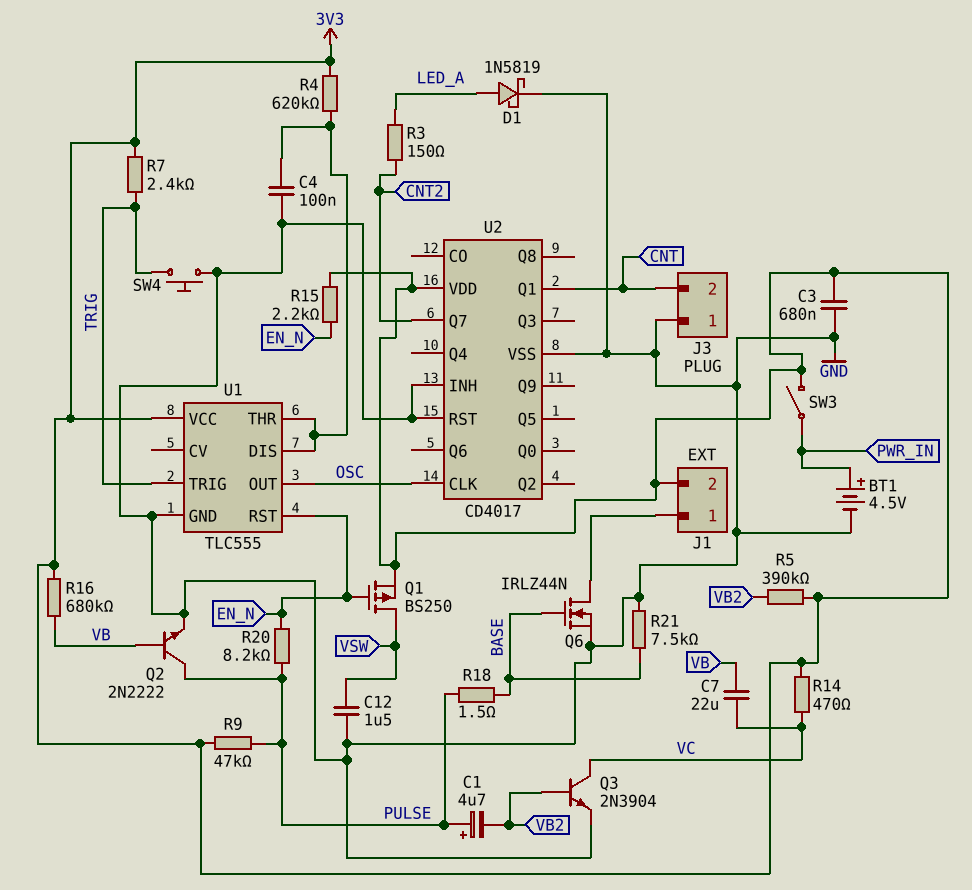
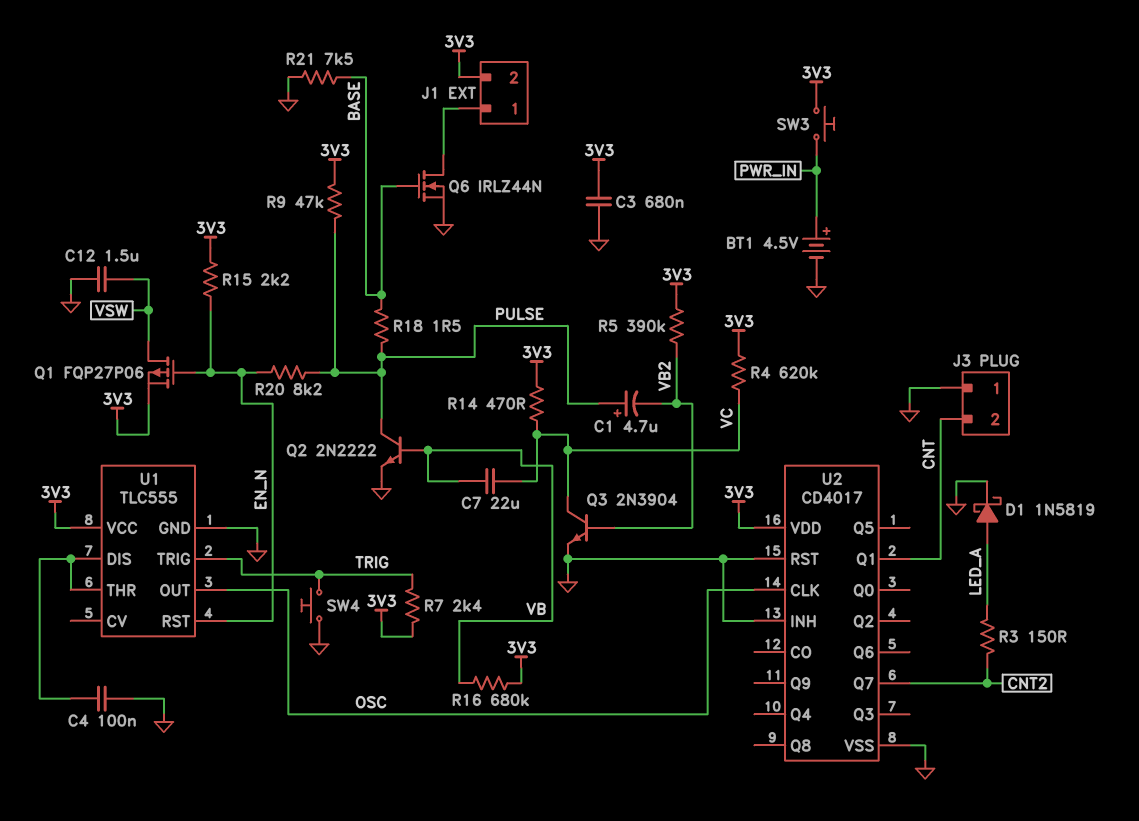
Q1: PMOS BS250 (G EN_N, D VSW, S 3V3) -> PMOS FQP27P06 (G EN_N, D VSW, S 3V3)
R4: 620k (3V3, U1/DIS) -> 620k (3V3, VC)
SW3: switch (3V3, PWR_IN) -> button (3V3, PWR_IN)

